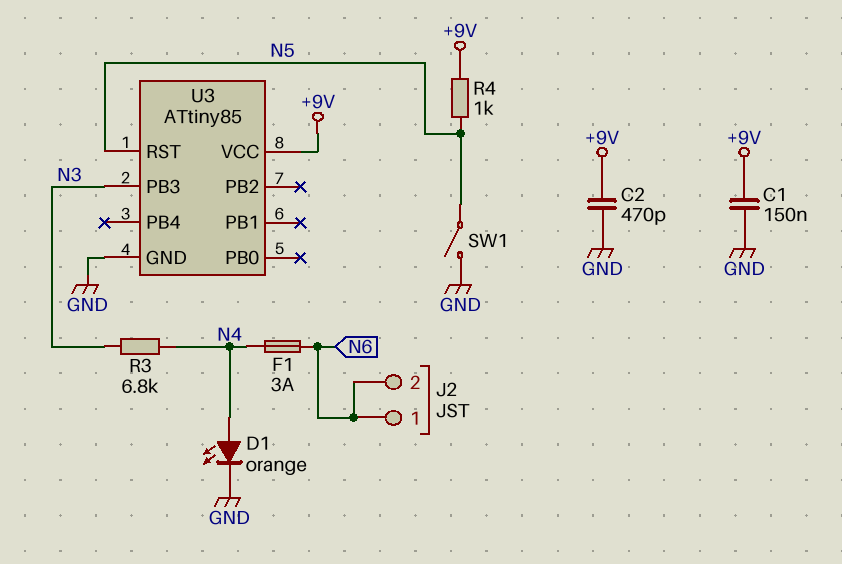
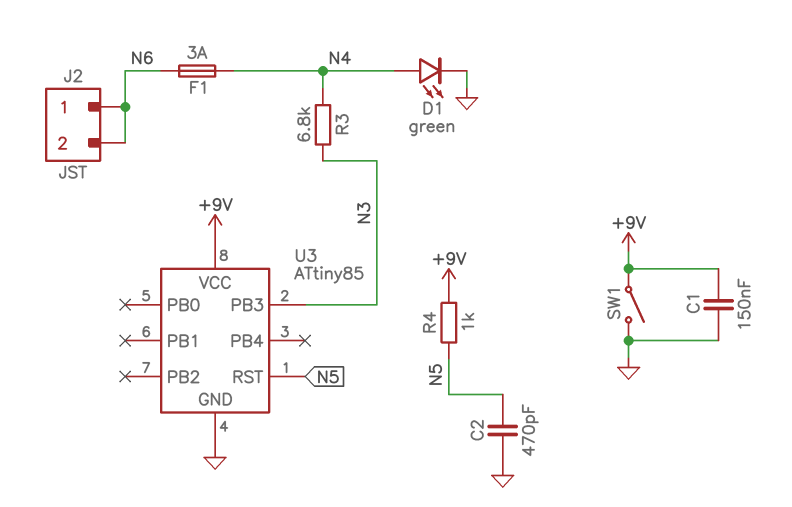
C2: 470pF (+9V, GND) -> 470pF (GND, N5)
D1: LED orange (A N4, K GND) -> LED green (A N4, K GND)
SW1: switch (GND, N5) -> switch (+9V, GND)

